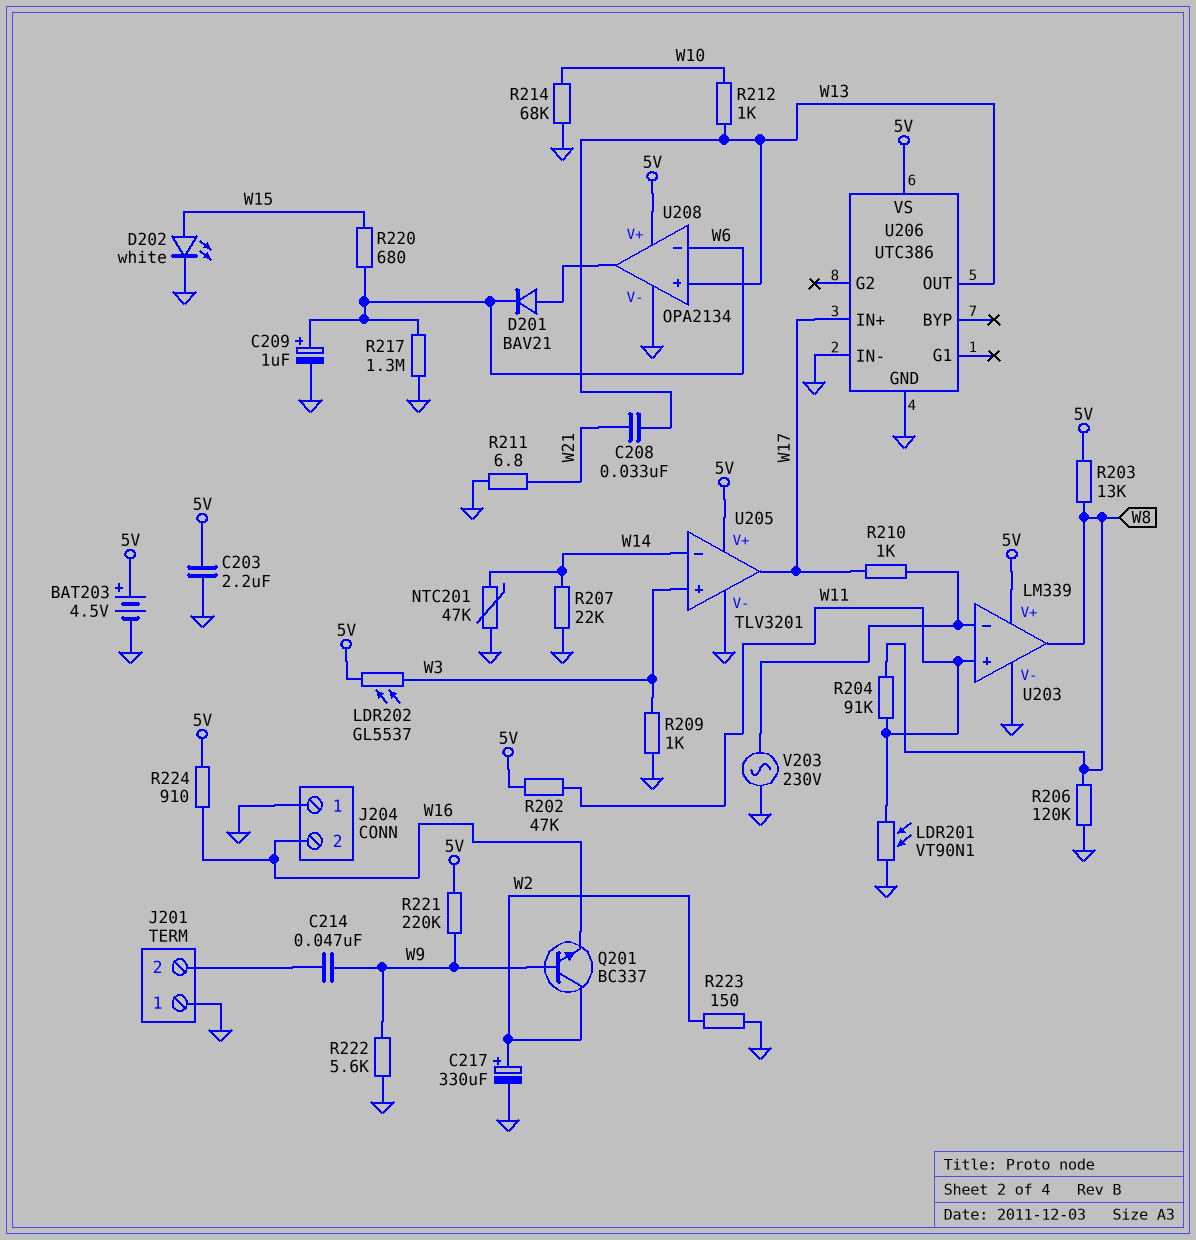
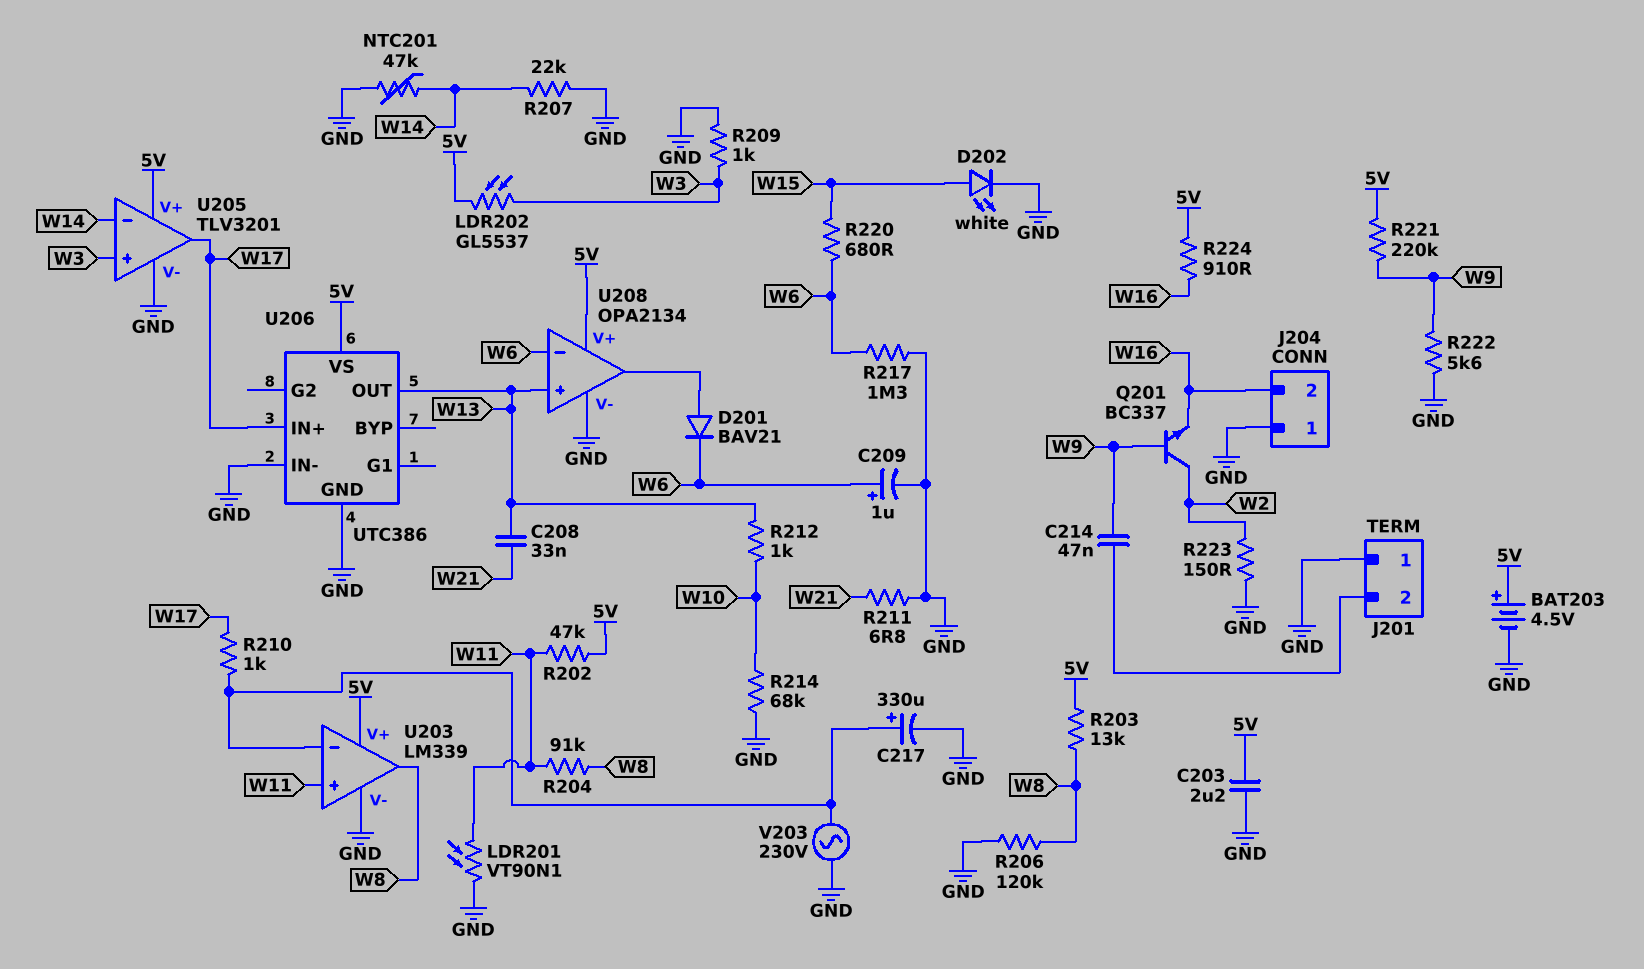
C217: 330uF (plus W2, minus GND) -> 330uF (plus U203/in-, minus GND)

